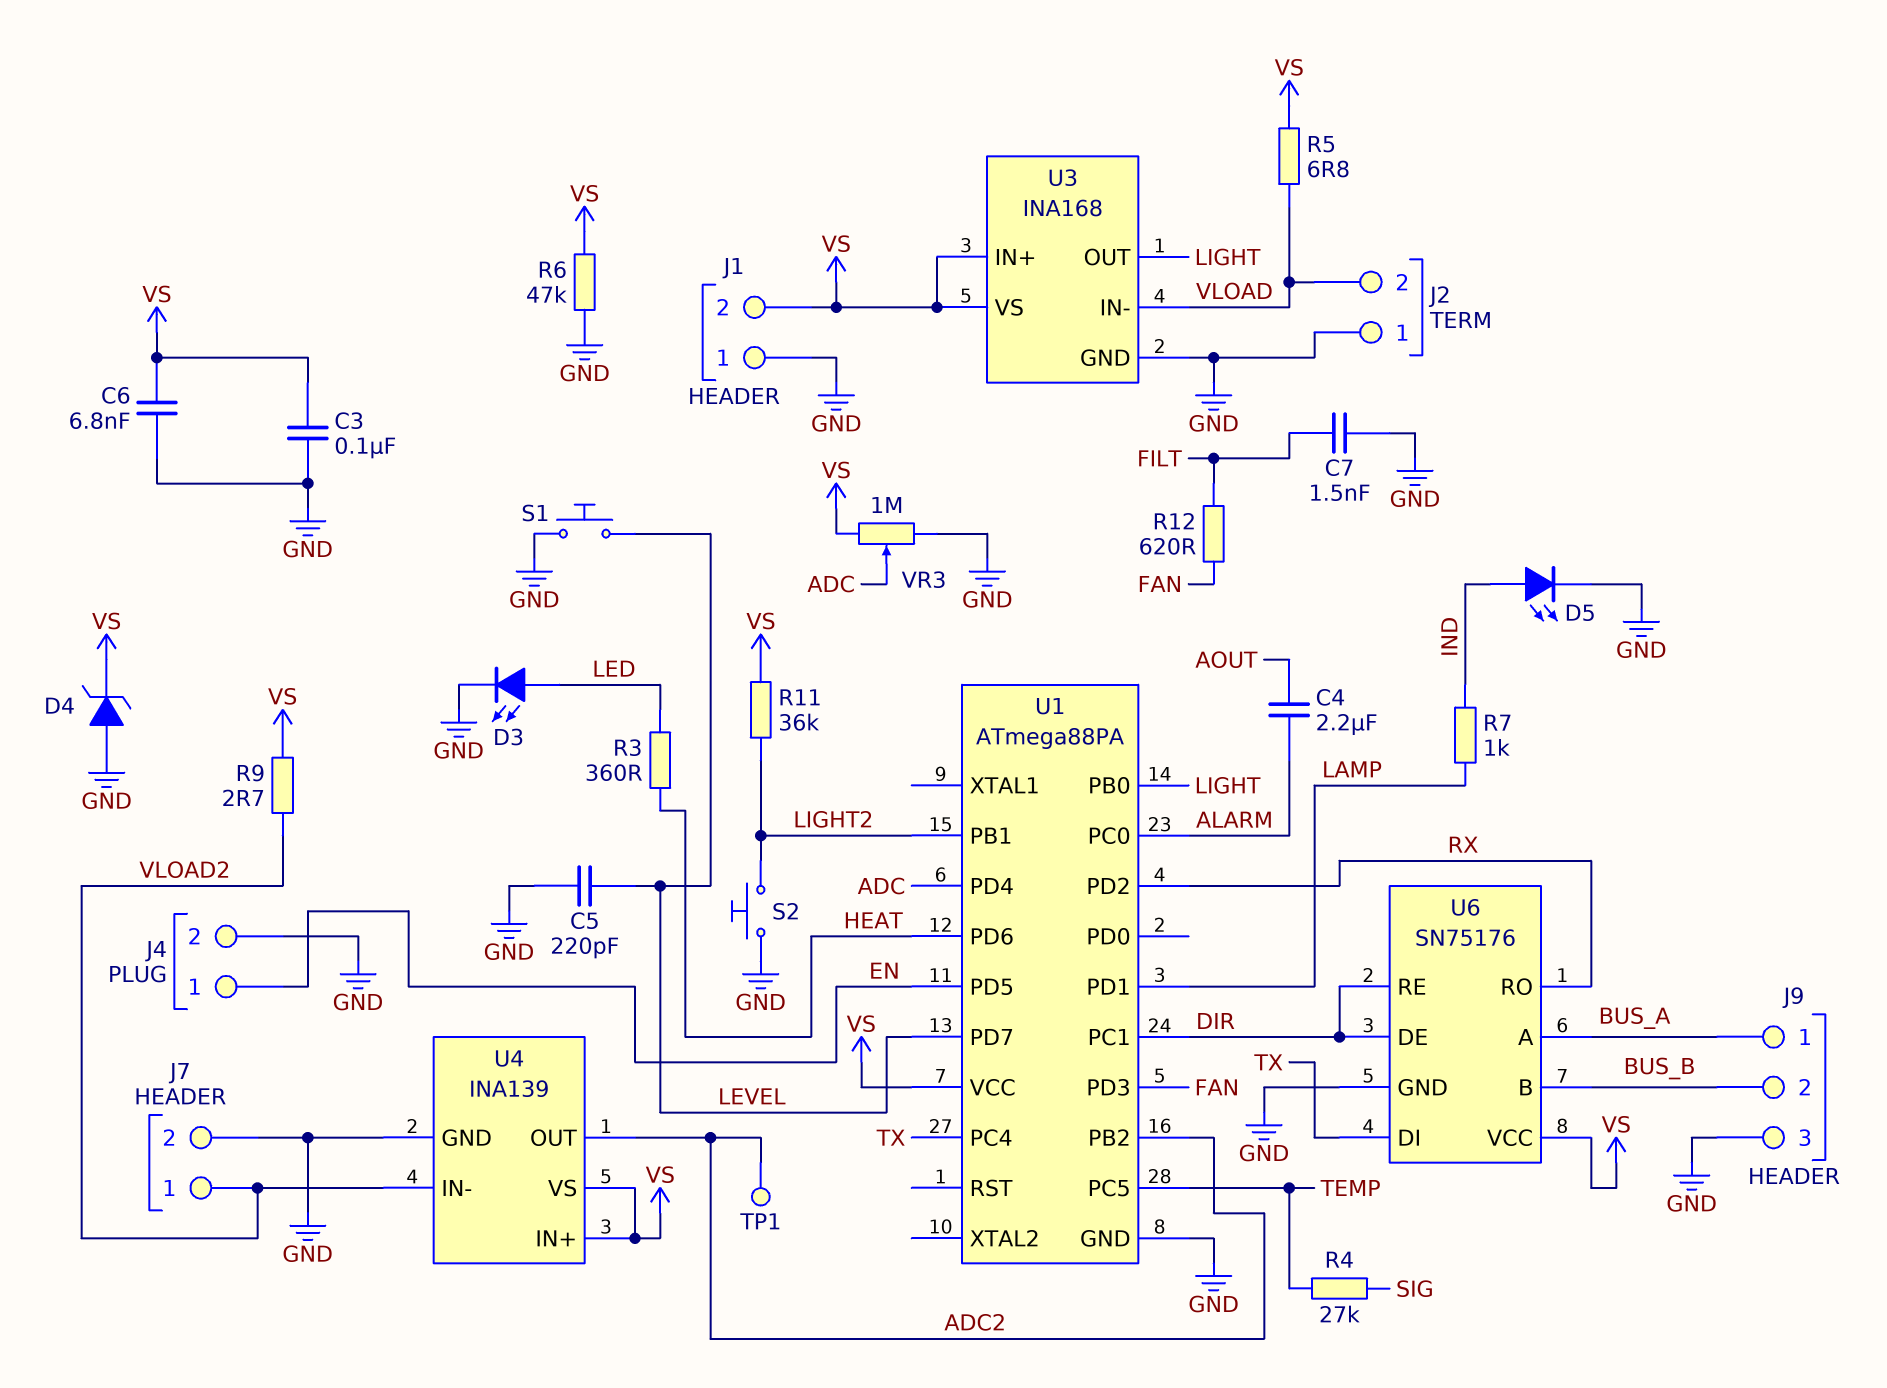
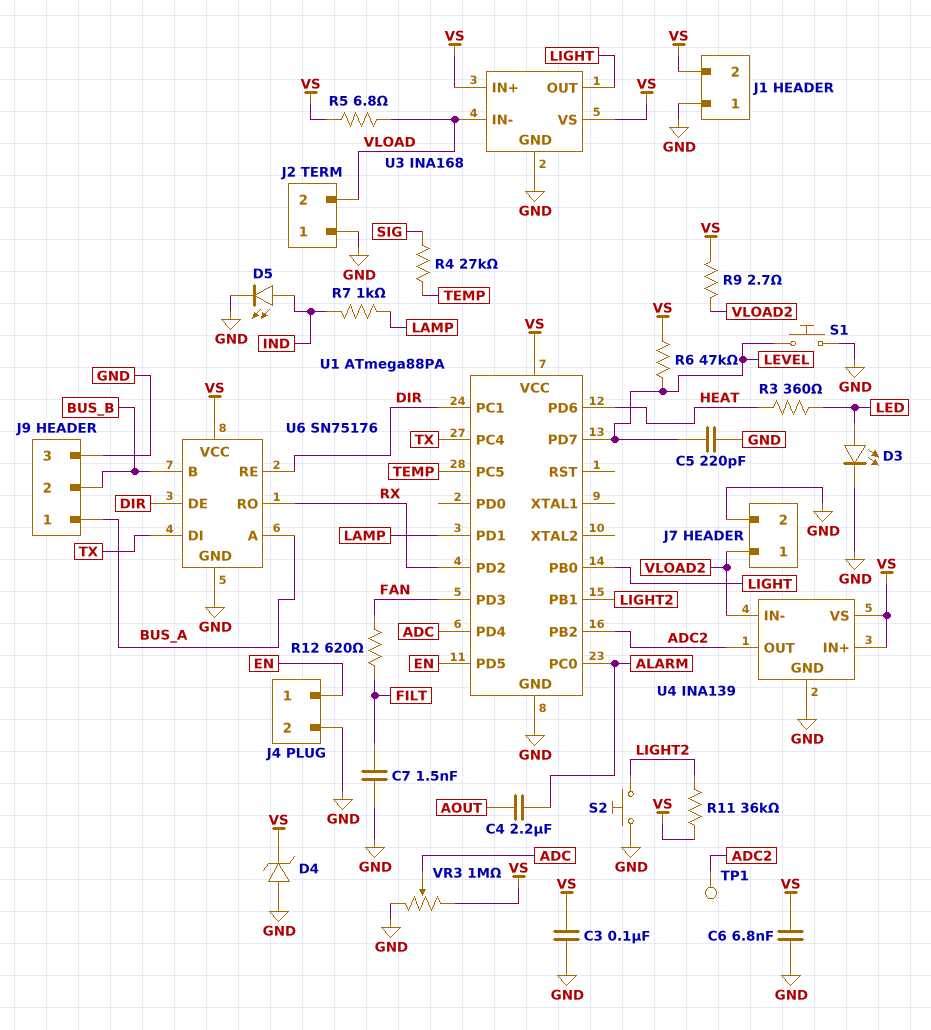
R6: 47k (GND, VS) -> 47k (LEVEL, VS)

